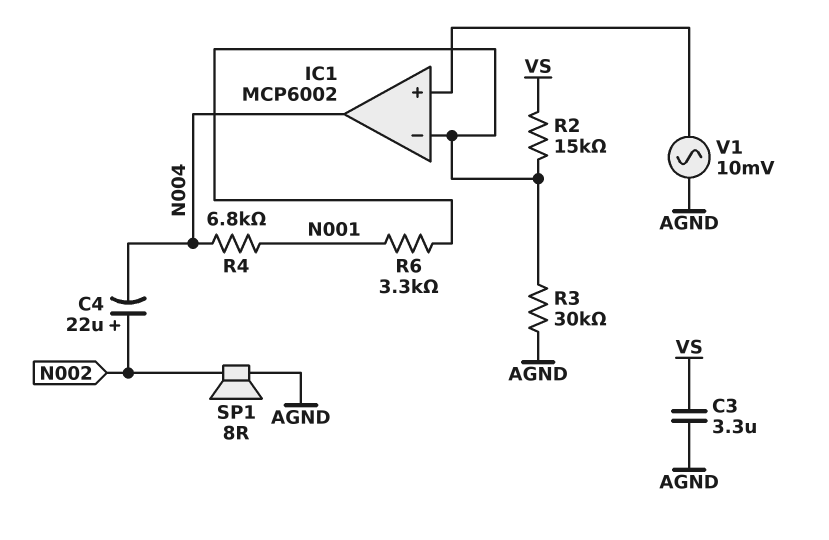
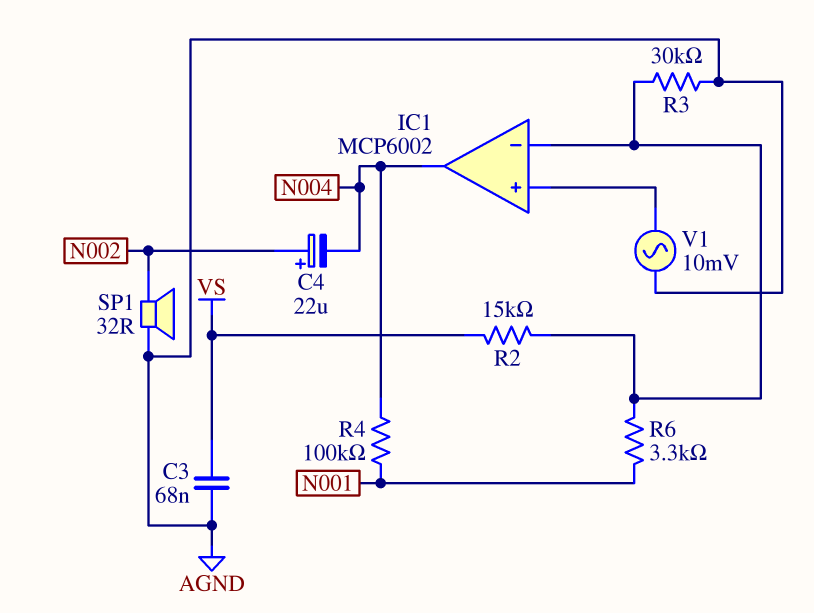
C3: 3.3uF (AGND, VS) -> 68nF (AGND, VS)
R4: 6.8k (N001, N004) -> 100k (N001, N004)
SP1: speaker 8R (AGND, N002) -> speaker 32R (AGND, N002)

